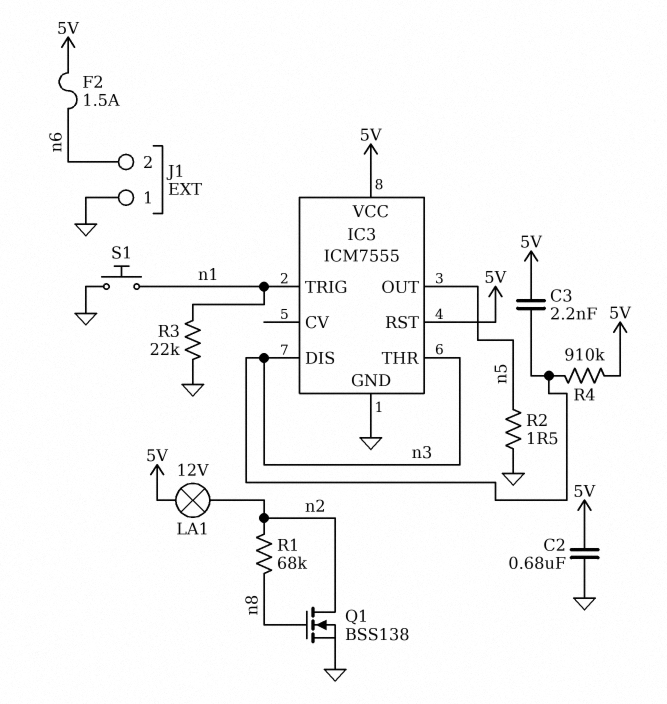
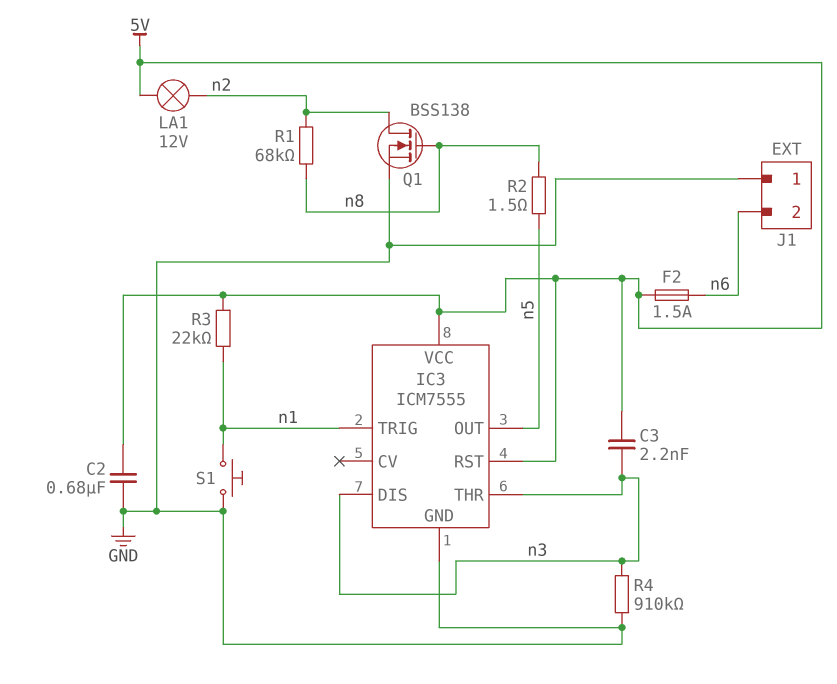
R2: 1.5 (GND, n5) -> 1.5 (n5, n8)
R3: 22k (GND, n1) -> 22k (5V, n1)
R4: 910k (5V, n3) -> 910k (GND, n3)

